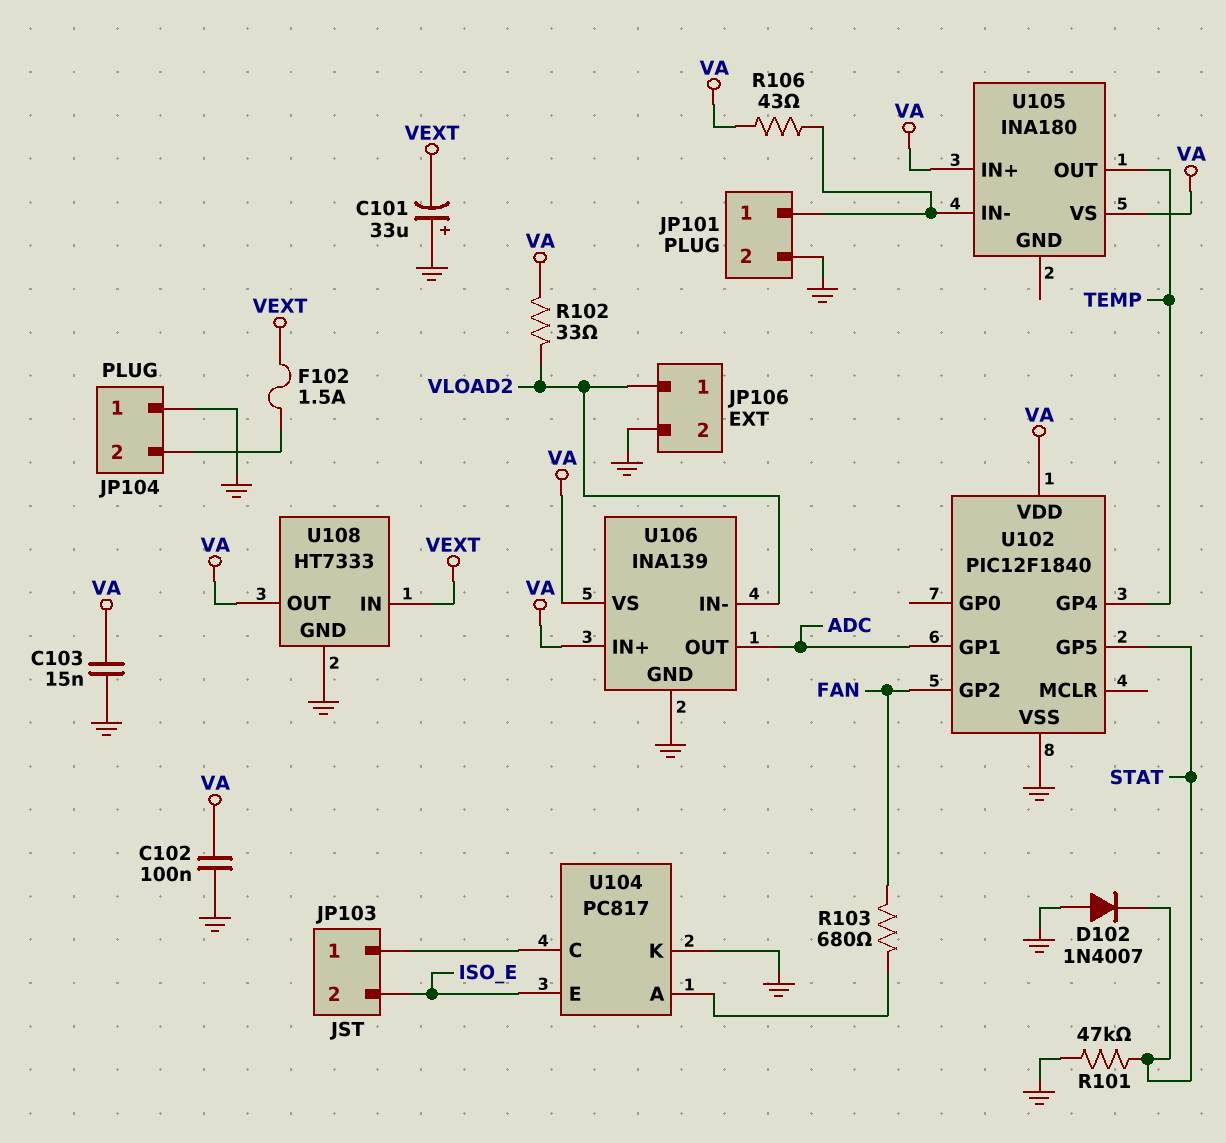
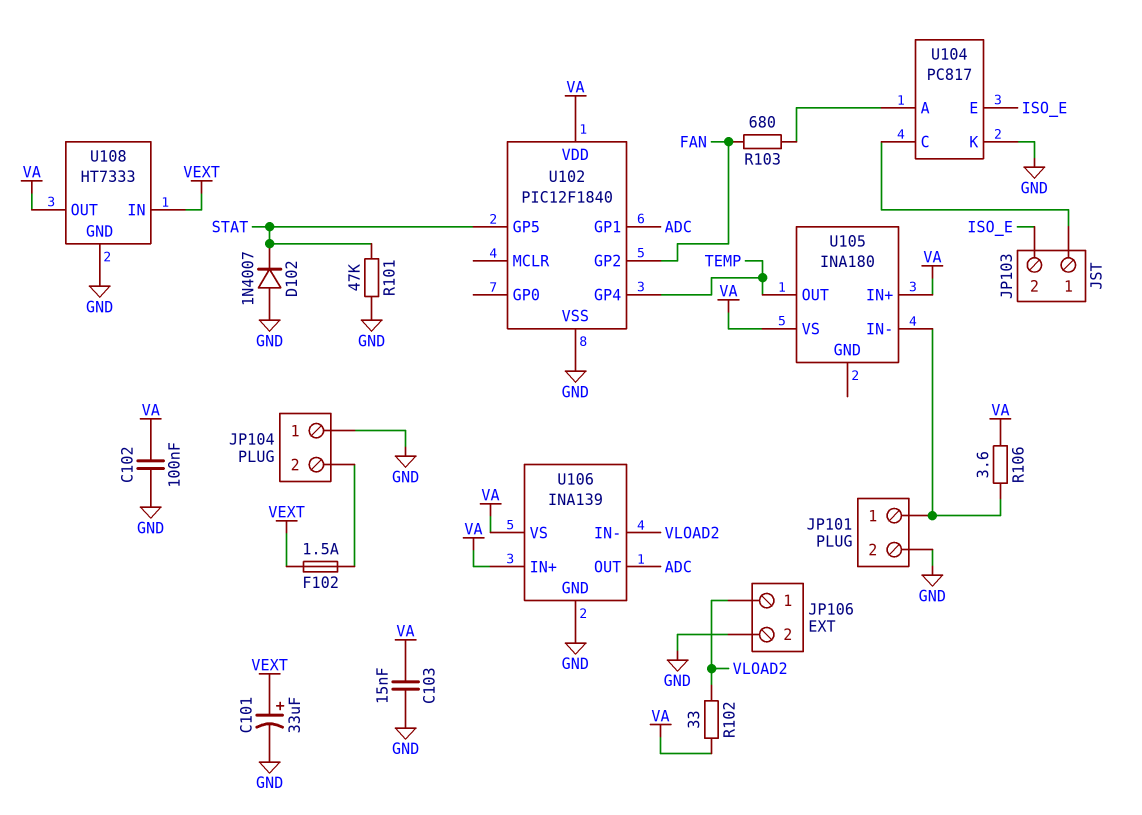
C101: 33uF (plus GND, minus VEXT) -> 33uF (plus VEXT, minus GND)
R106: 43 (JP101/1, VA) -> 3.6 (JP101/1, VA)

